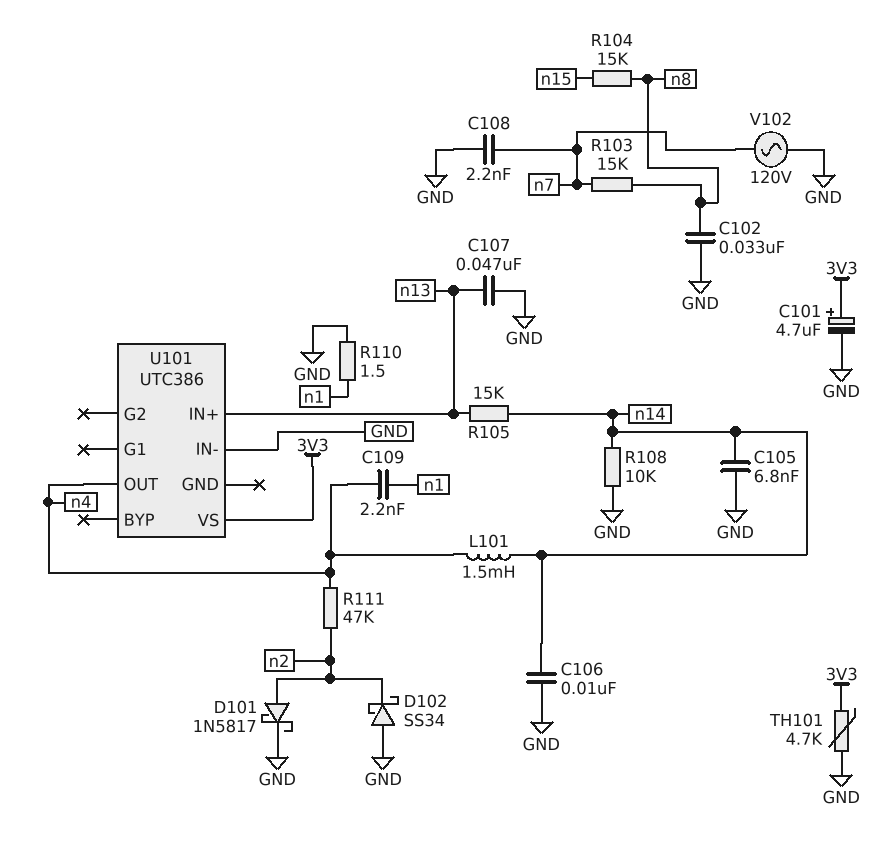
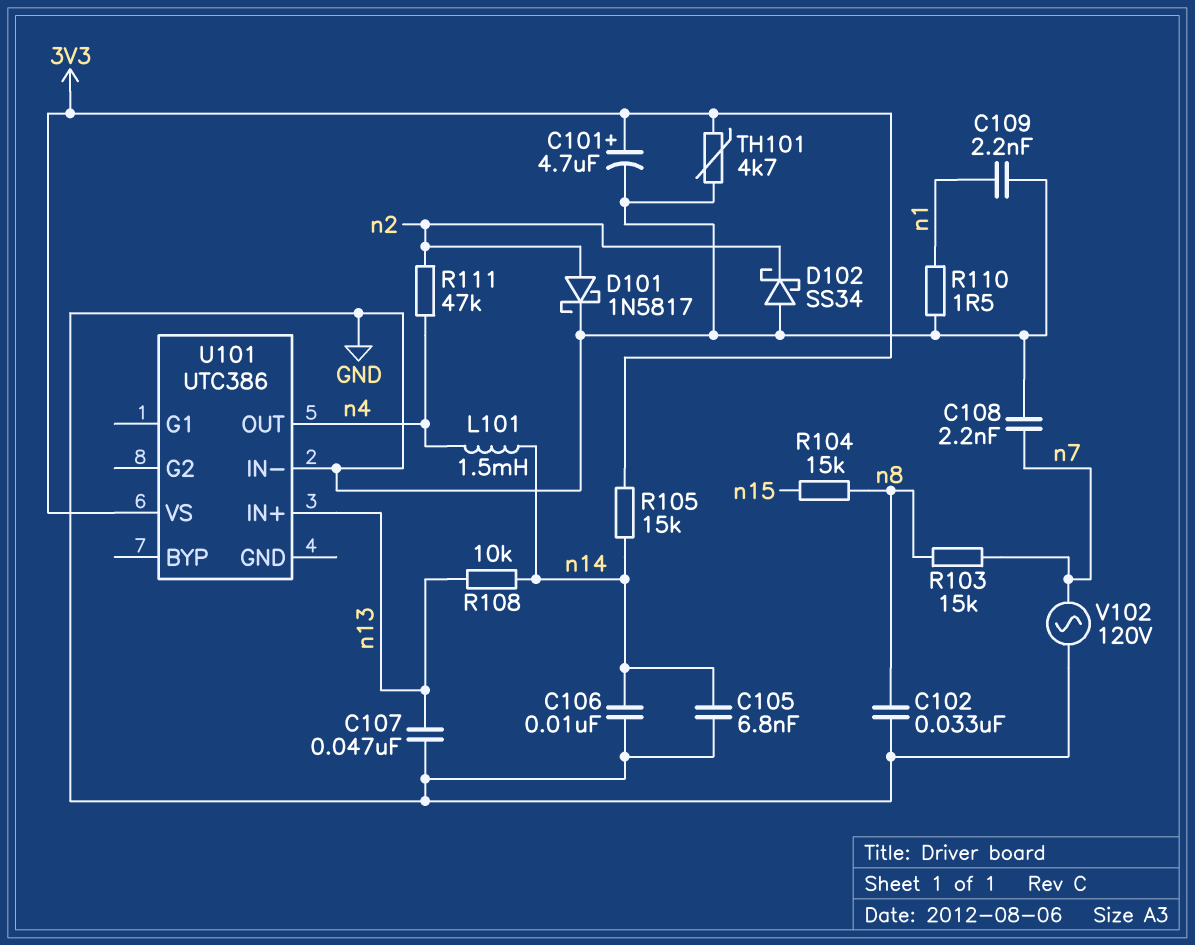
C109: 2.2nF (n1, n4) -> 2.2nF (GND, n1)
R105: 15k (n13, n14) -> 15k (3V3, n14)
R108: 10k (GND, n14) -> 10k (n13, n14)

